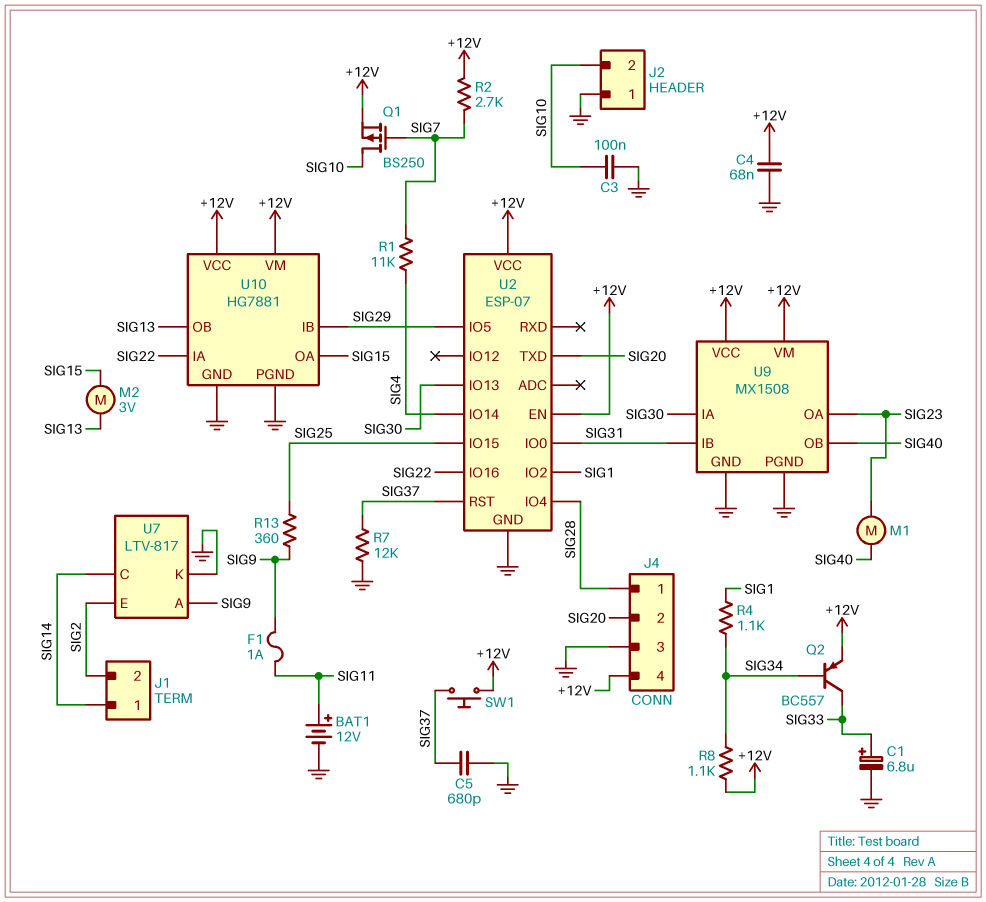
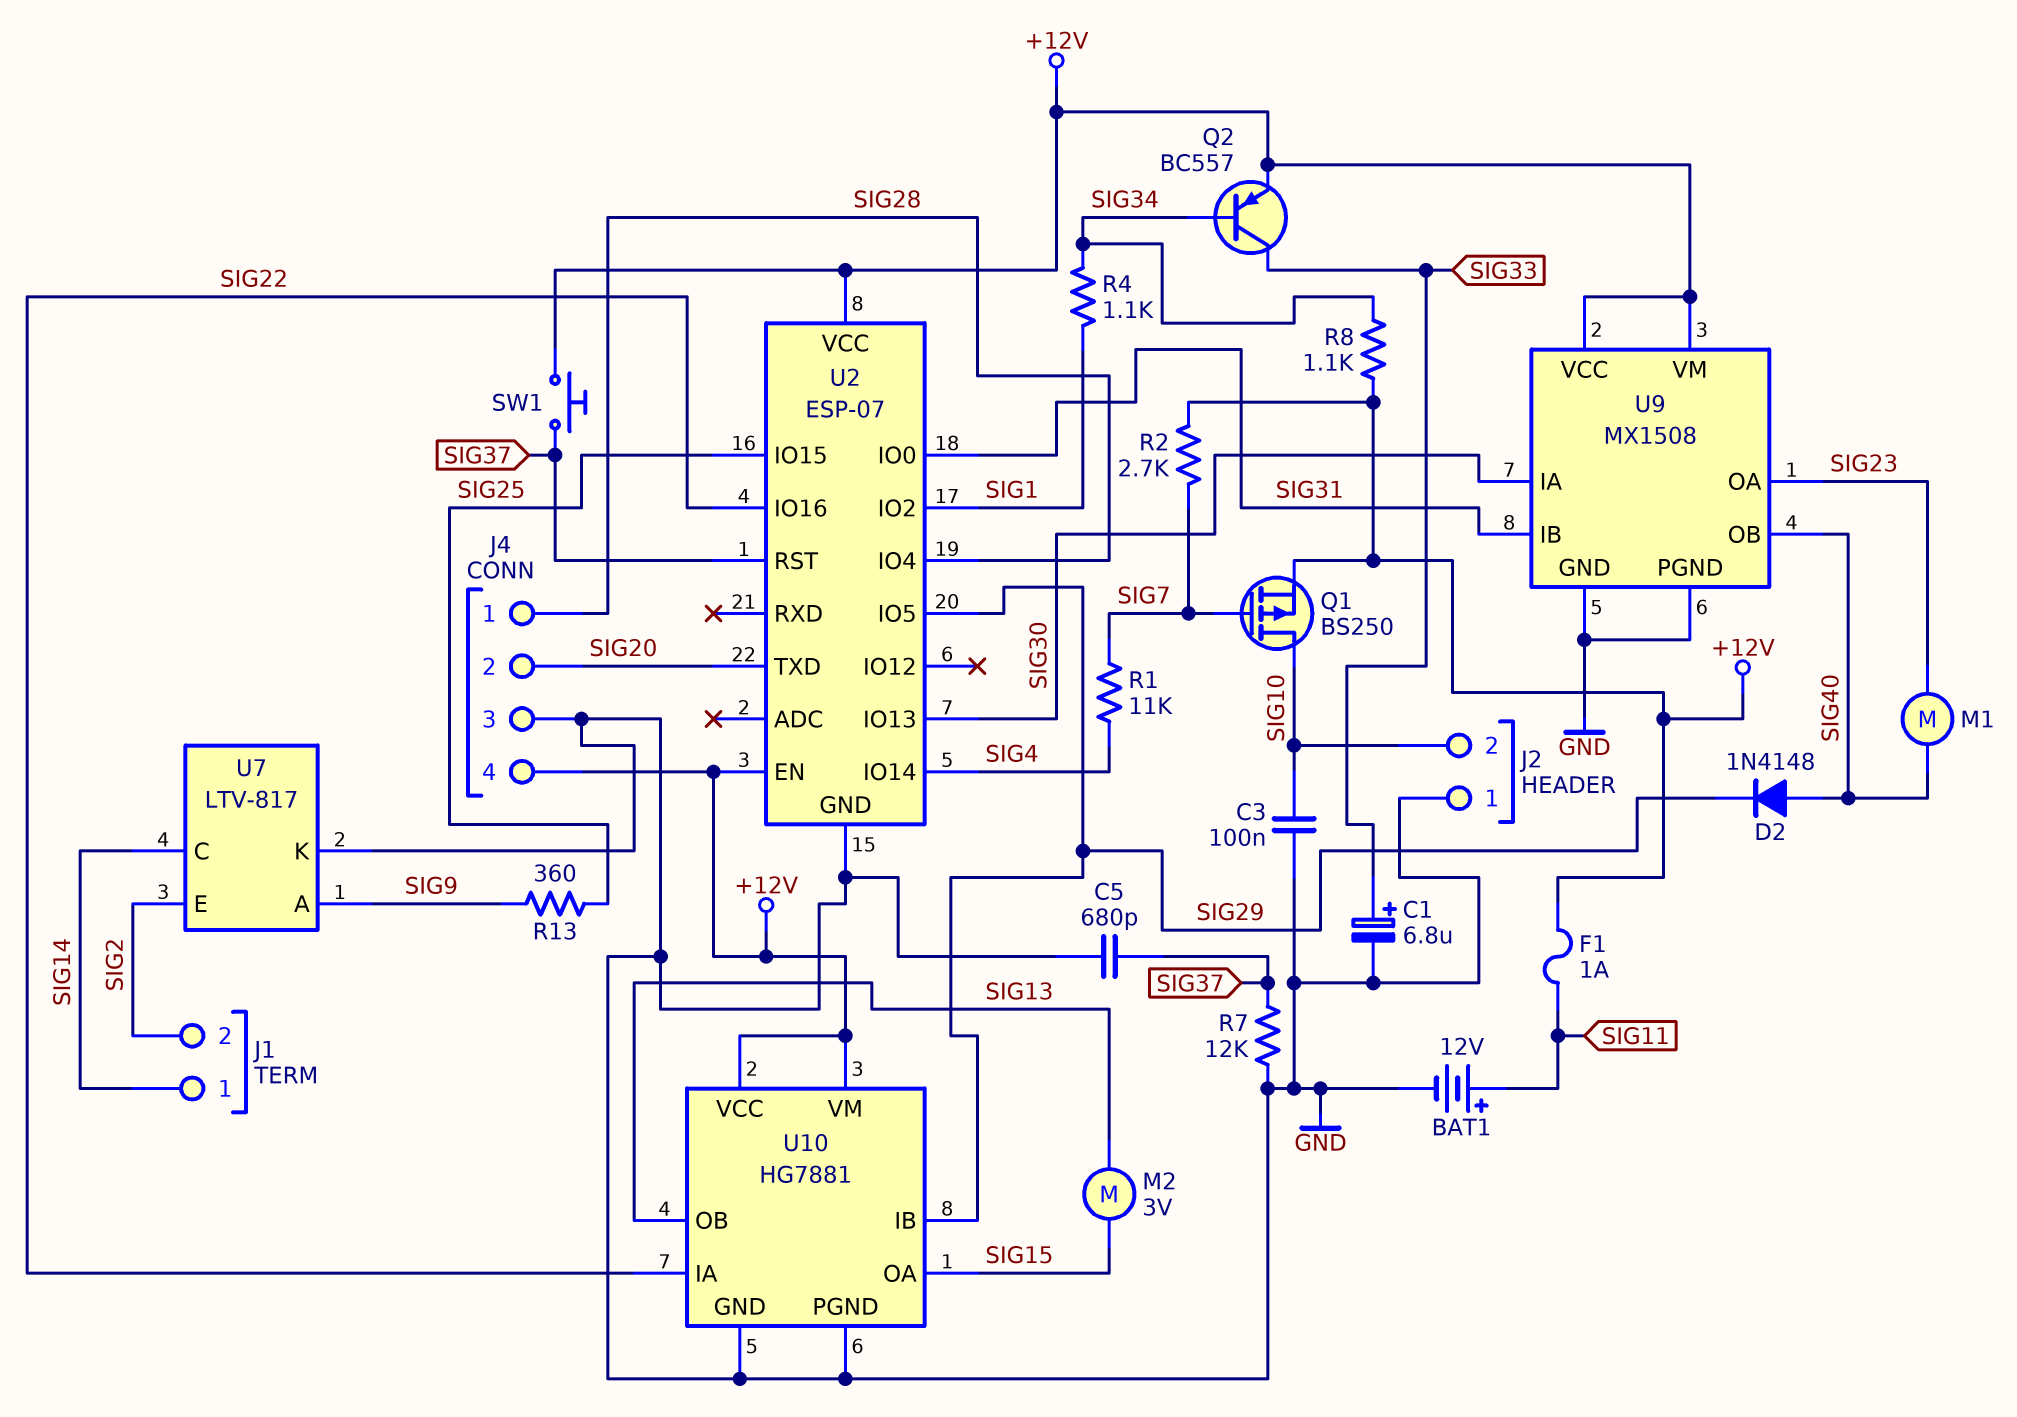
C4: 68nF (+12V, GND) -> none
D2: none -> diode 1N4148 (A SIG40, K SIG29)
F1: 1A (SIG9, SIG11) -> 1A (+12V, SIG11)

